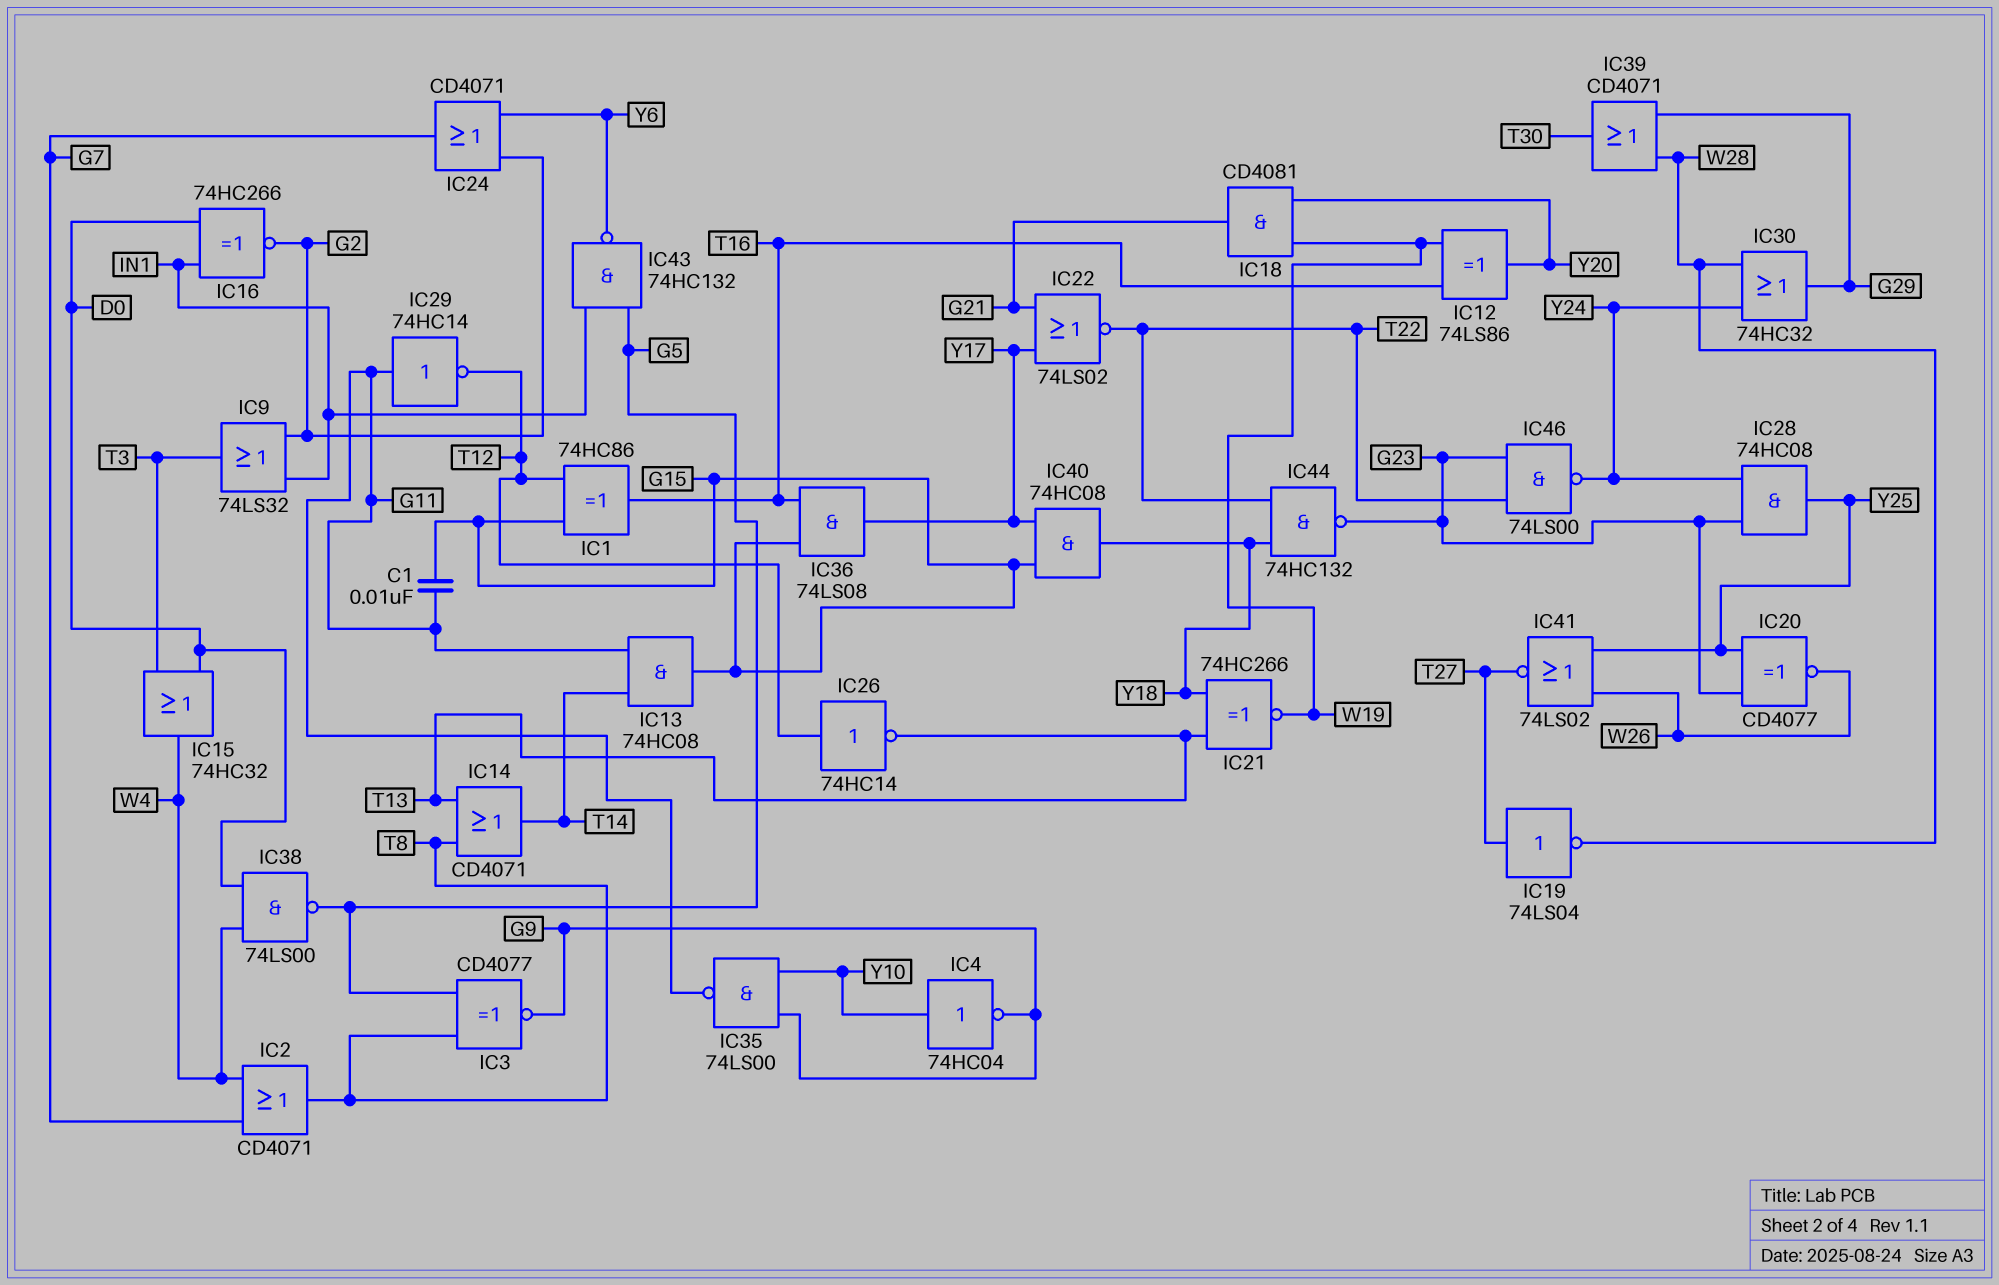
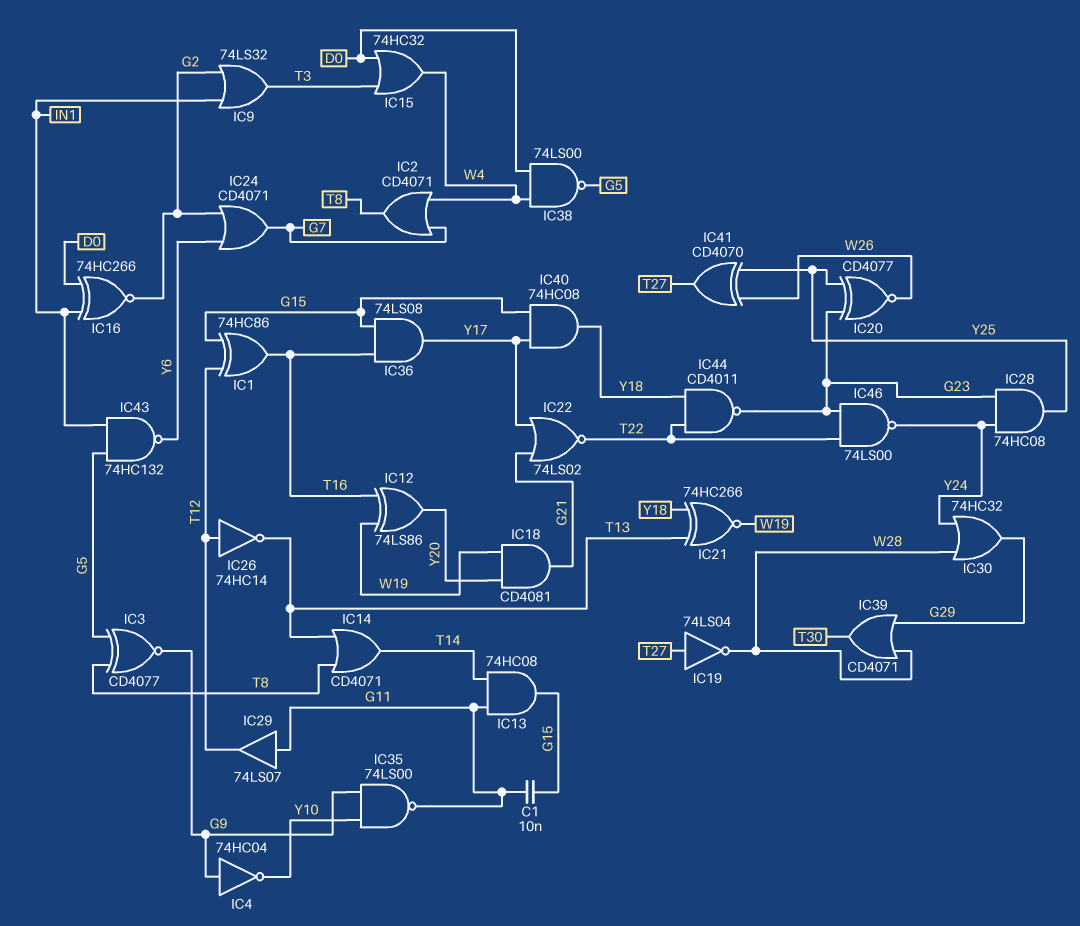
IC4: NOT 74HC04 (in Y10, out G9) -> NOT 74HC04 (in G9, out Y10)
IC29: NOT 74HC14 (in G11, out T12) -> buffer 74LS07 (in G11, out T12)
IC41: NOR 74LS02 (in W26, in Y25, out T27) -> XOR CD4070 (in W26, in Y25, out T27)
IC44: NAND 74HC132 (in T22, in Y18, out G23) -> NAND CD4011 (in T22, in Y18, out G23)

